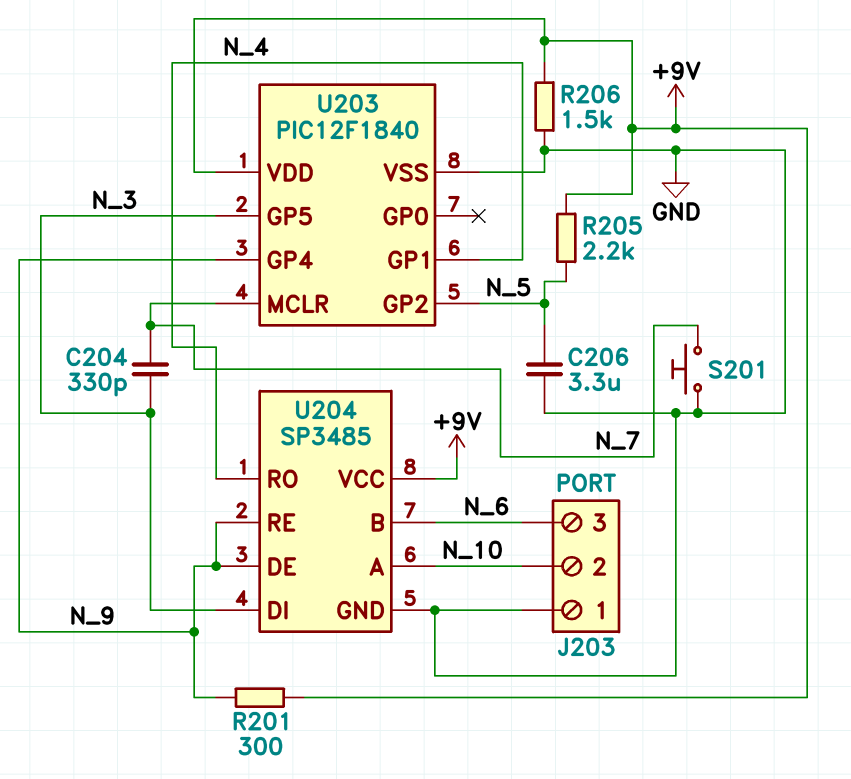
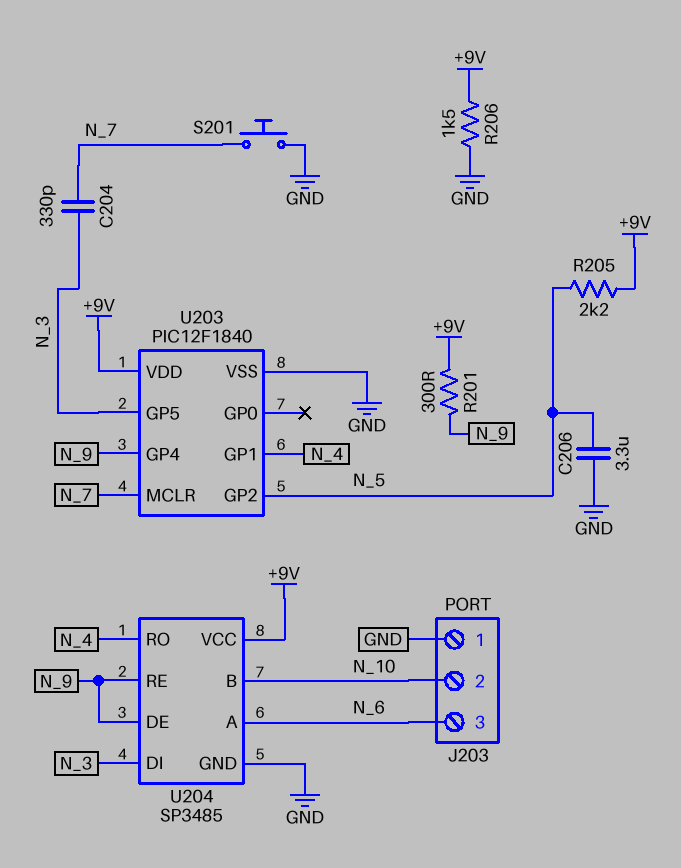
U204 pin A: N_10 -> N_6
U204 pin B: N_6 -> N_10

